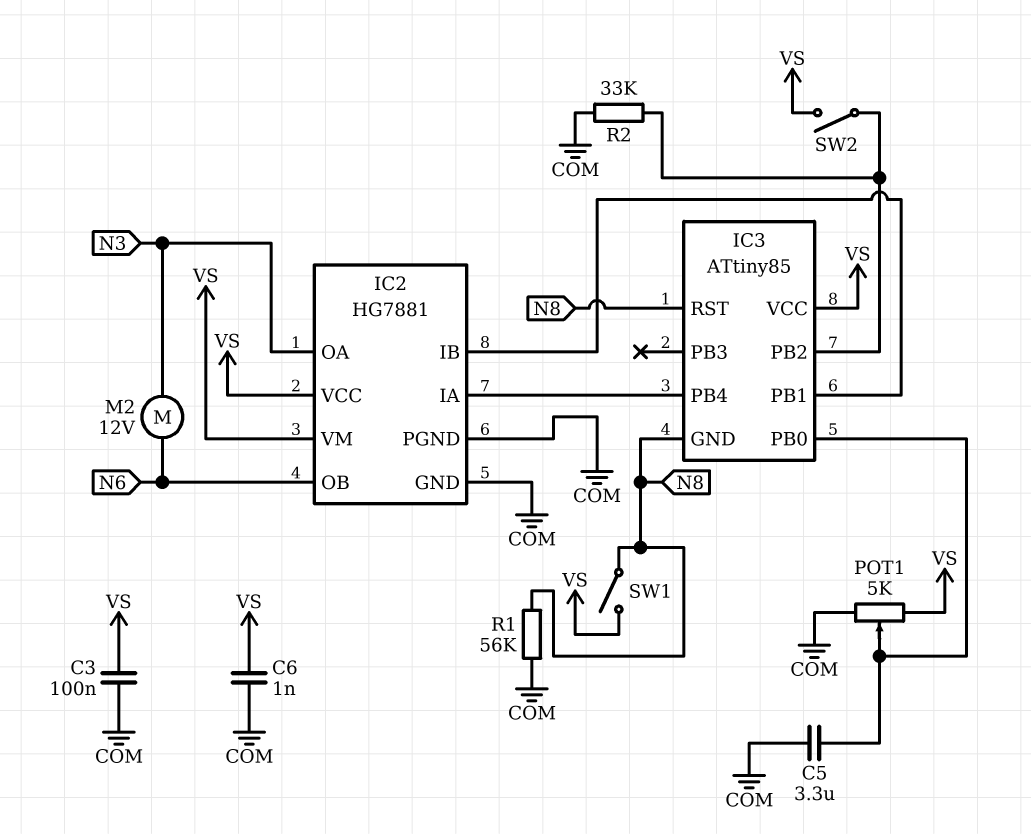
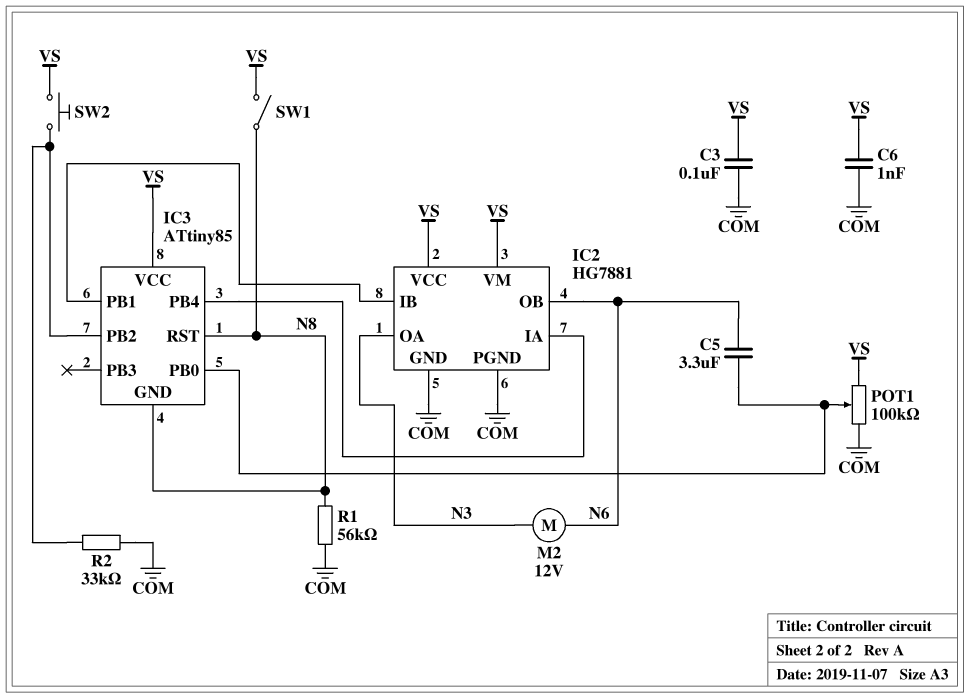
C5: 3.3uF (COM, IC3/PB0) -> 3.3uF (IC3/PB0, N6)
POT1: 5k (COM, VS, wiper IC3/PB0) -> 100k (COM, VS, wiper IC3/PB0)
SW2: switch (IC3/PB2, VS) -> button (IC3/PB2, VS)

